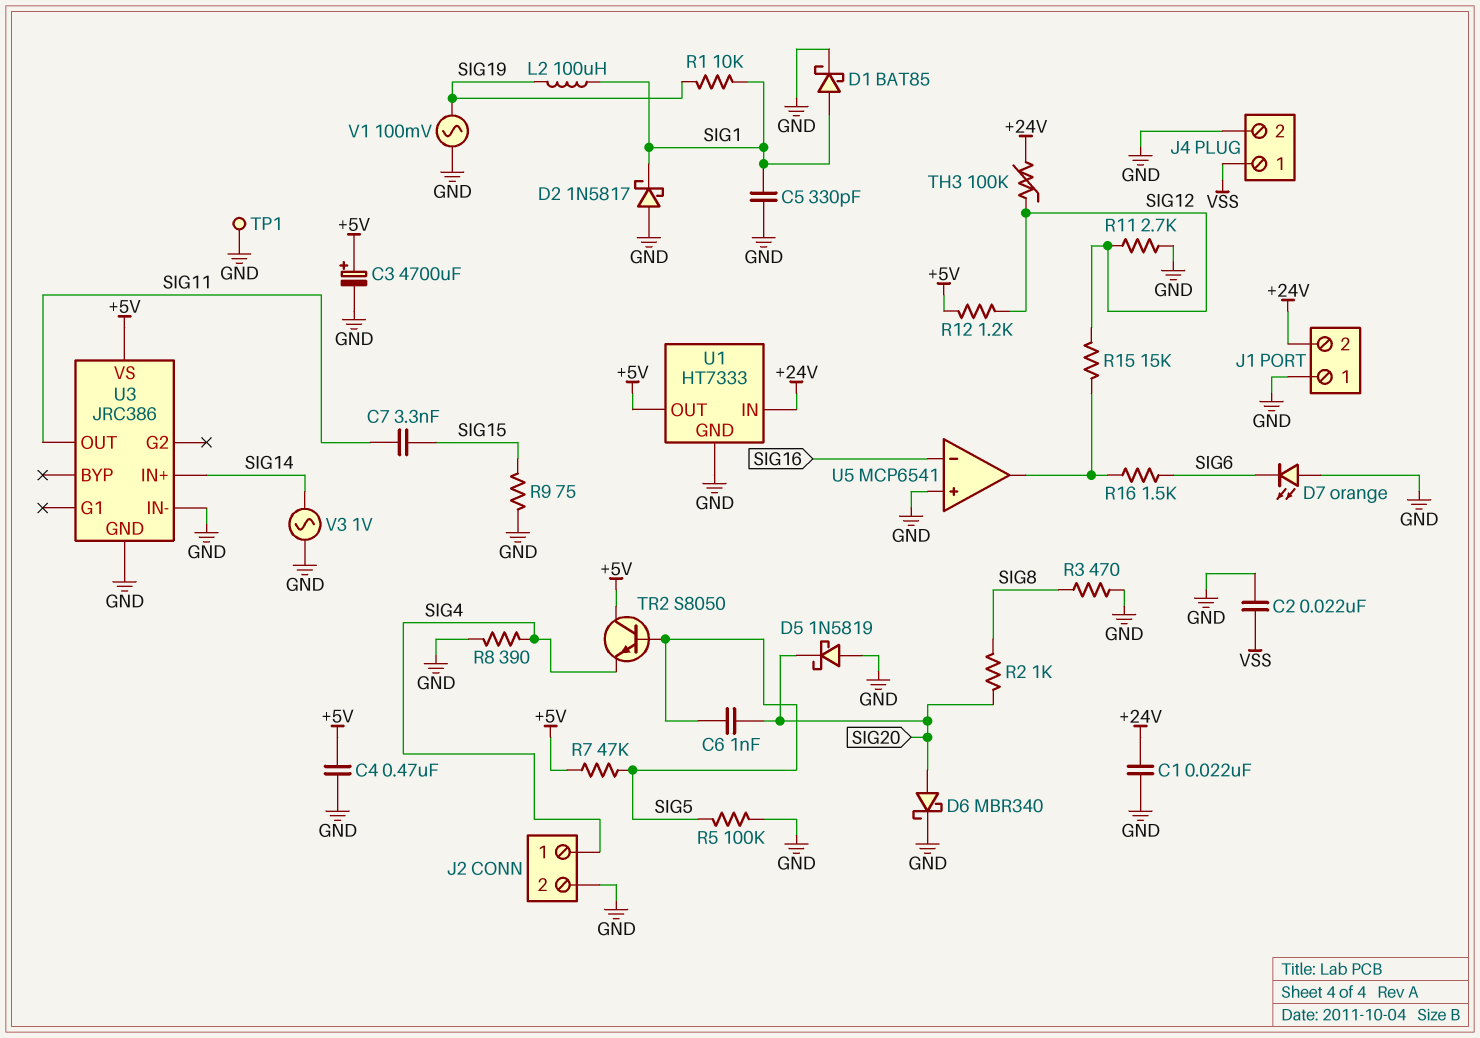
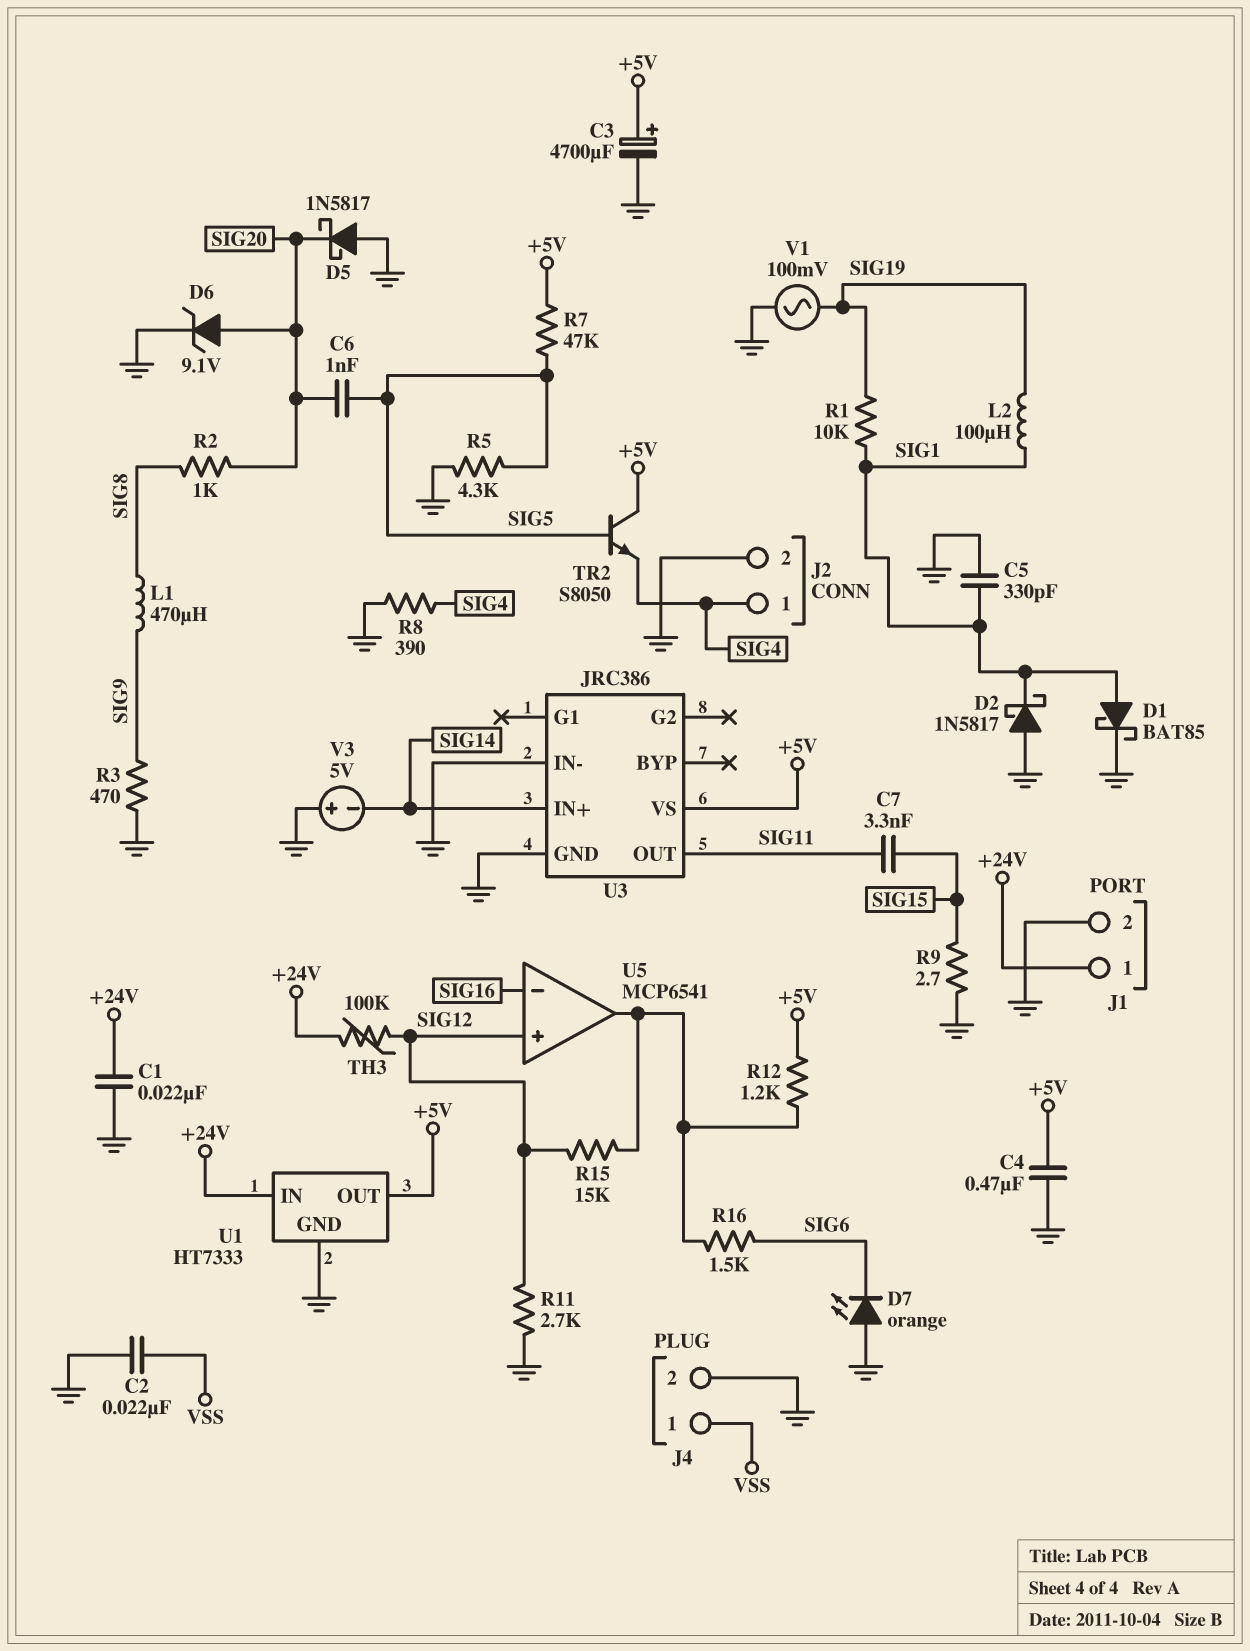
D5: schottky 1N5819 (A GND, K SIG20) -> schottky 1N5817 (A GND, K SIG20)
D6: schottky MBR340 (A SIG20, K GND) -> zener 9.1V (A SIG20, K GND)
J1 pin 1: GND -> +24V
J1 pin 2: +24V -> GND
L1: none -> 470uH (SIG8, SIG9)
R3: 470 (GND, SIG8) -> 470 (GND, SIG9)
R5: 100k (GND, SIG5) -> 4.3k (GND, SIG5)
R9: 75 (GND, SIG15) -> 2.7 (GND, SIG15)
R12: 1.2k (+5V, SIG12) -> 1.2k (+5V, U5/out)
TP1: test point (GND) -> none
U5 pin in+: GND -> SIG12
V3: AC 1V (GND, SIG14) -> 5V (plus GND, minus SIG14)

